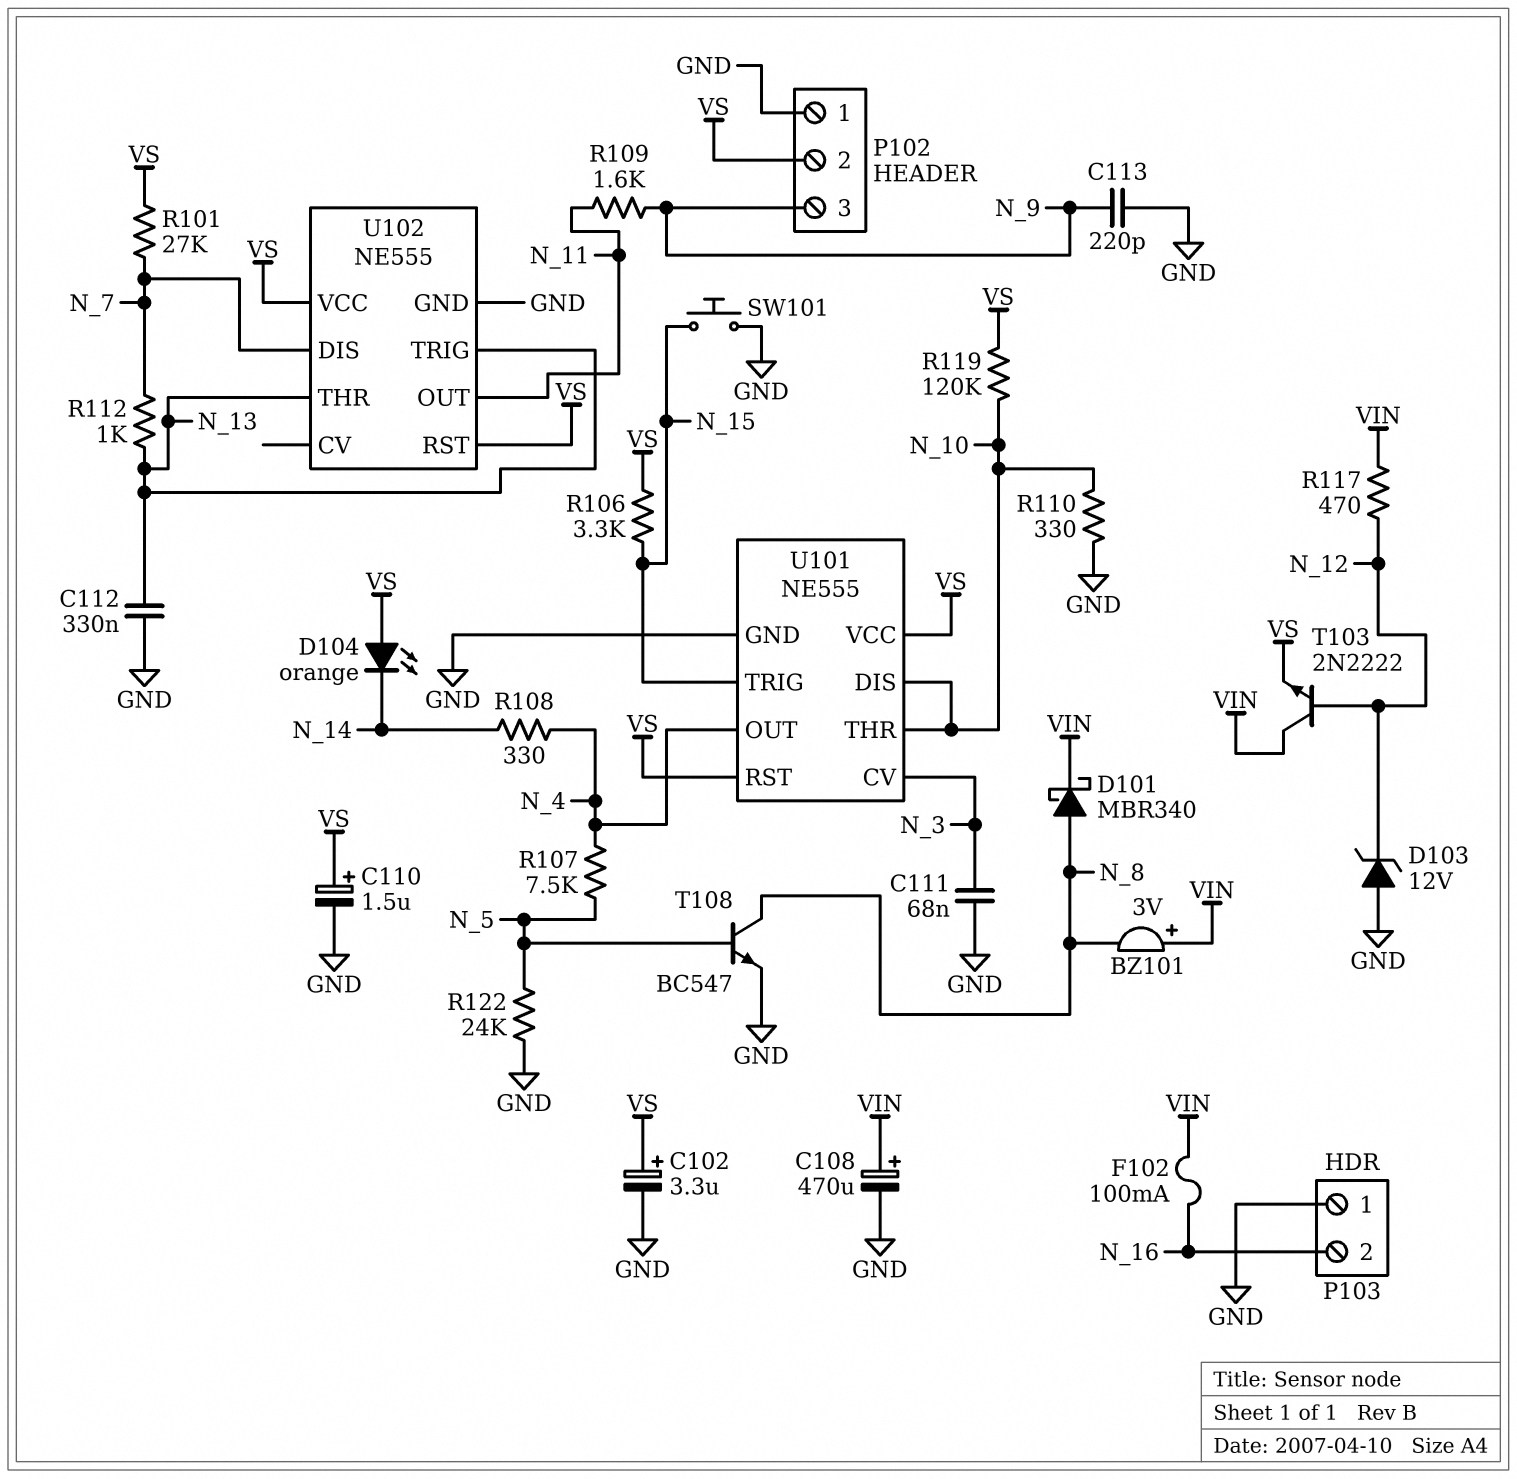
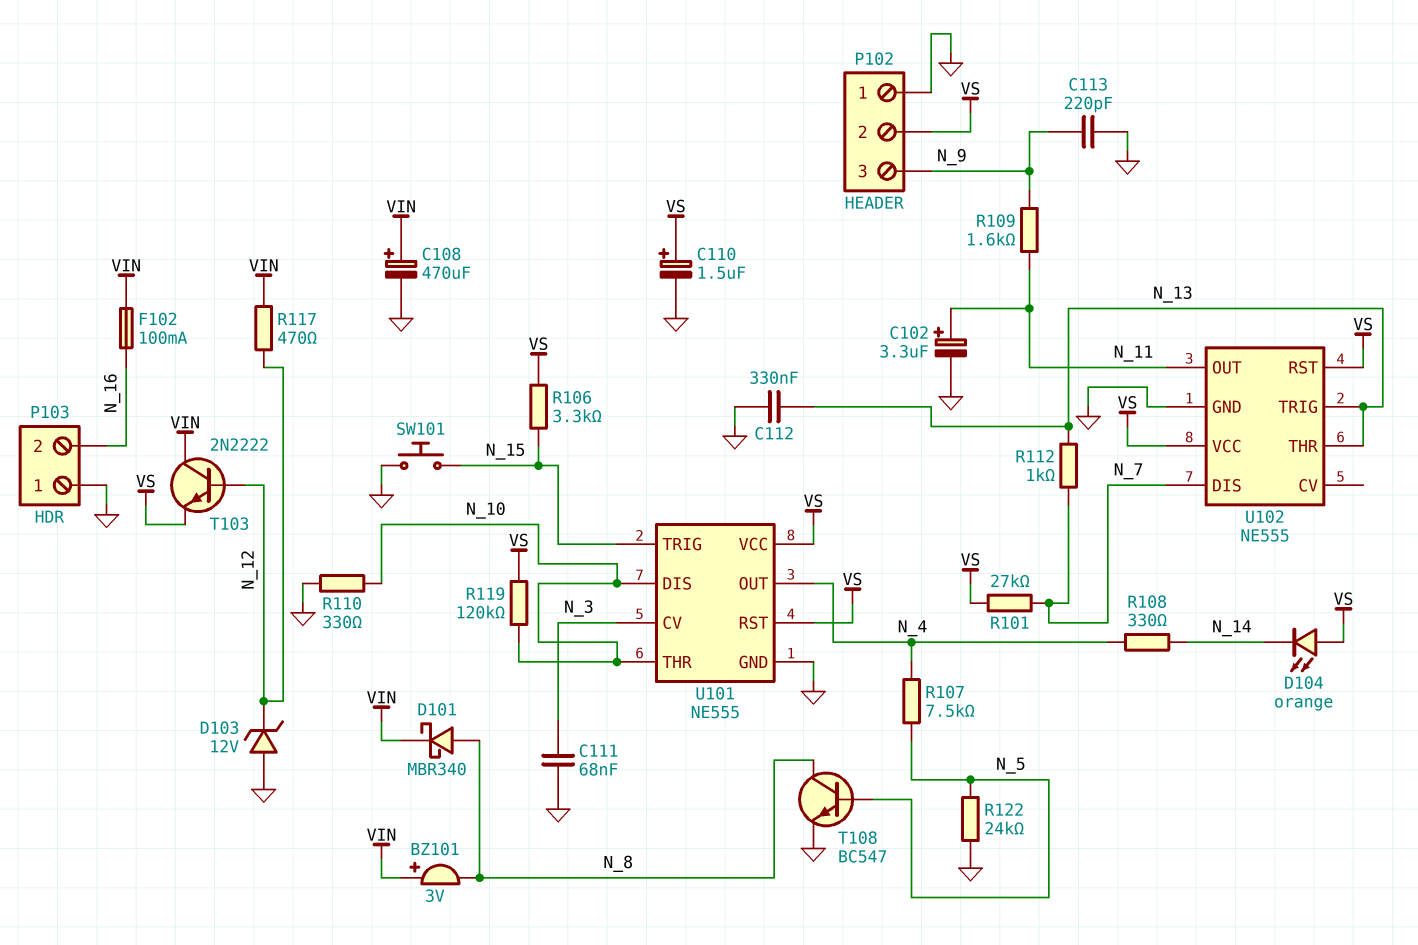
C102: 3.3uF (plus VS, minus GND) -> 3.3uF (plus N_11, minus GND)

